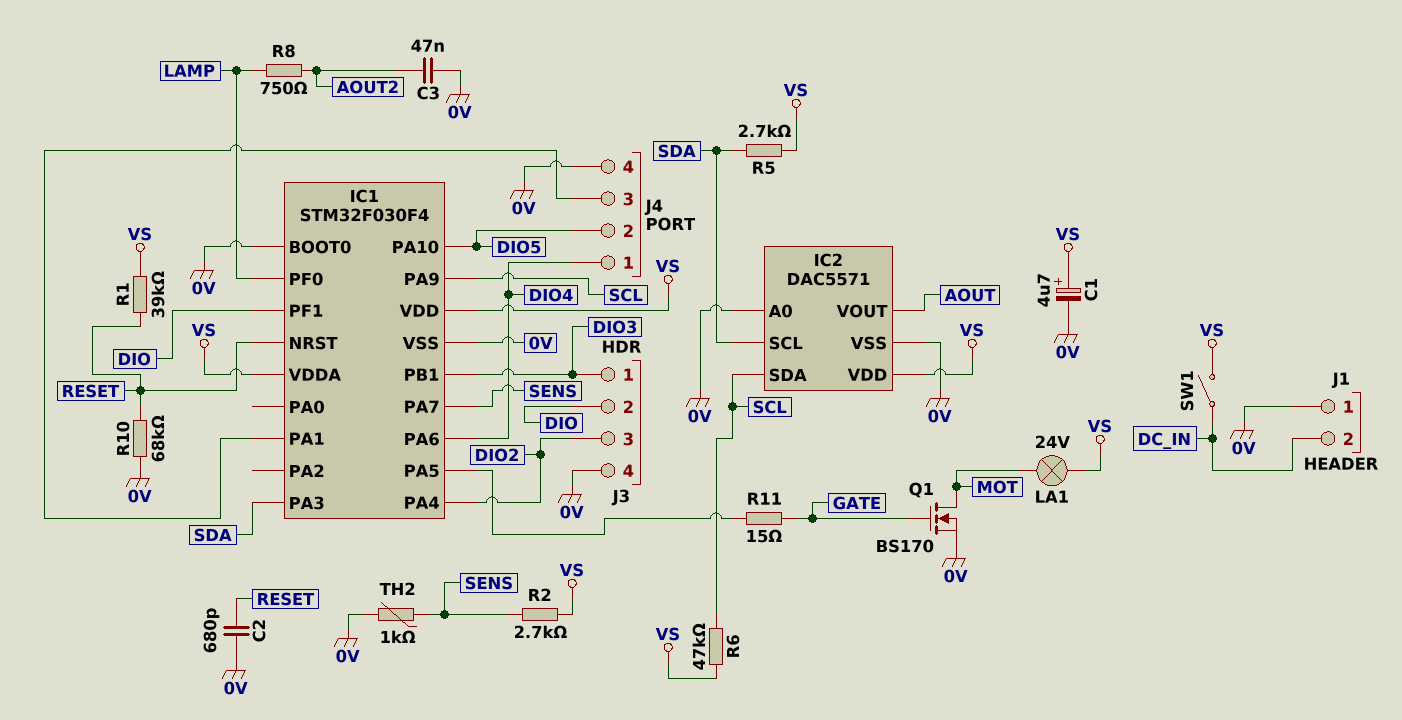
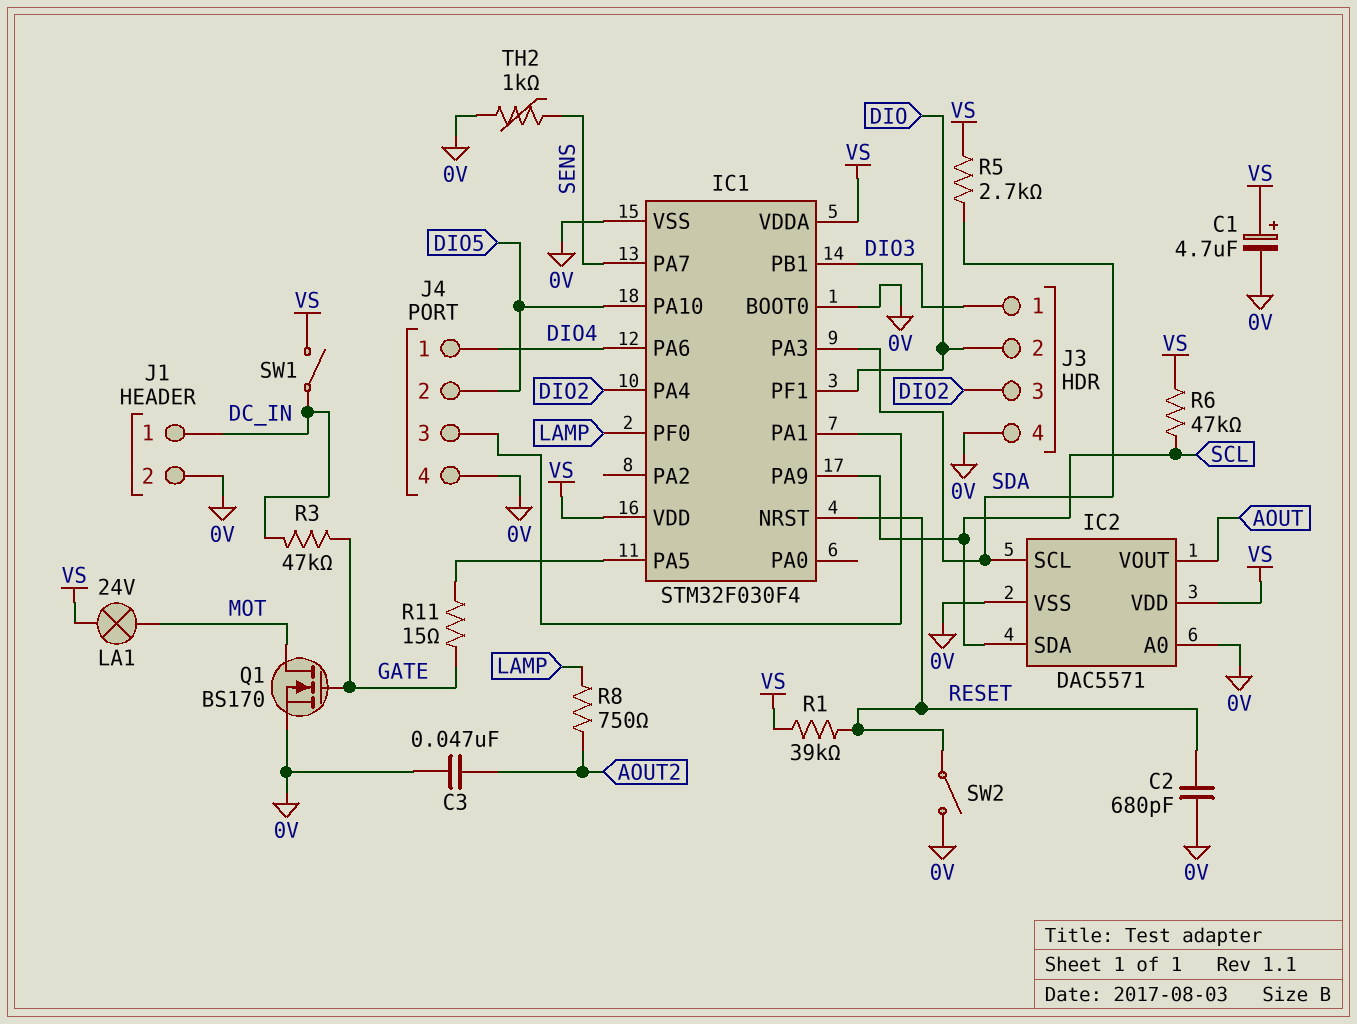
J1 pin 1: 0V -> DC_IN
J1 pin 2: DC_IN -> 0V
R2: 2.7k (SENS, VS) -> none
R3: none -> 47k (DC_IN, GATE)
R10: 68k (0V, RESET) -> none
SW2: none -> switch (0V, RESET)

